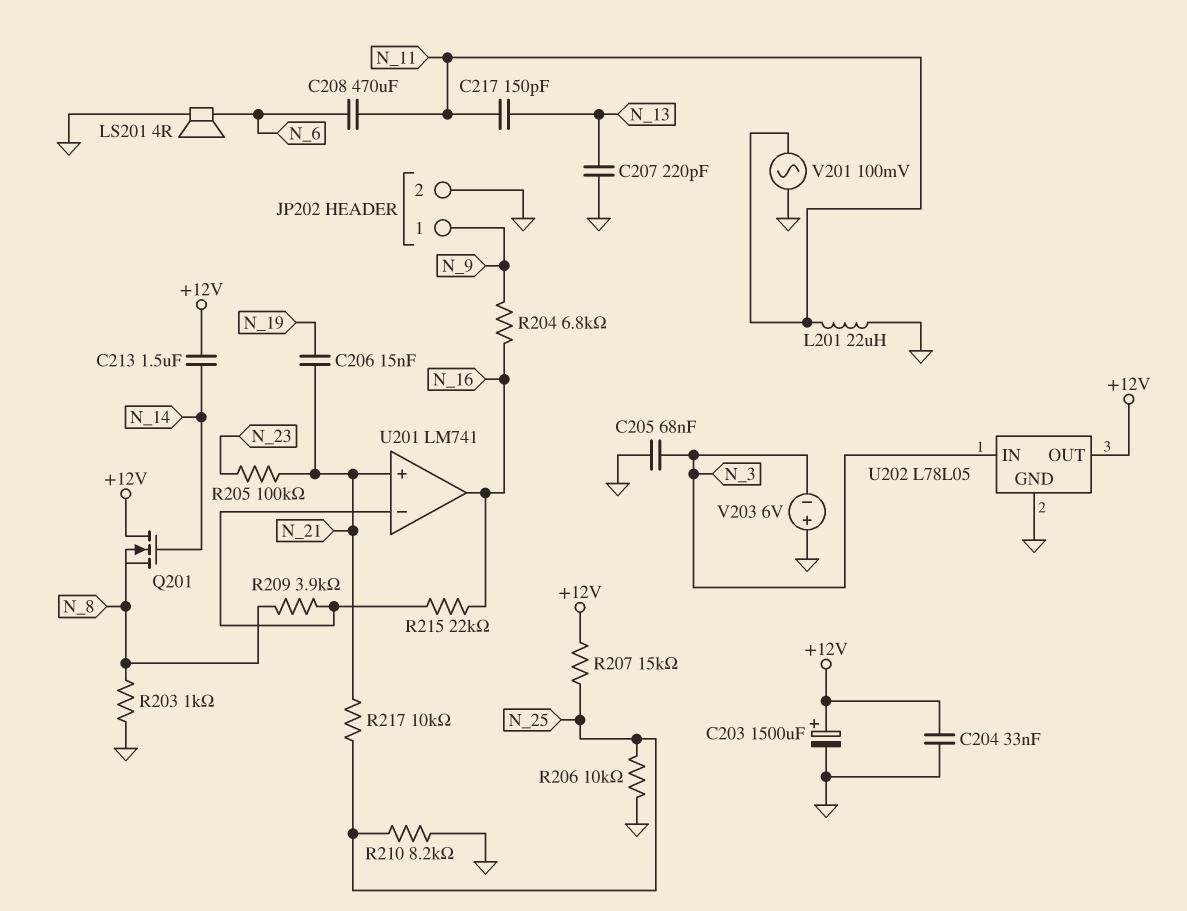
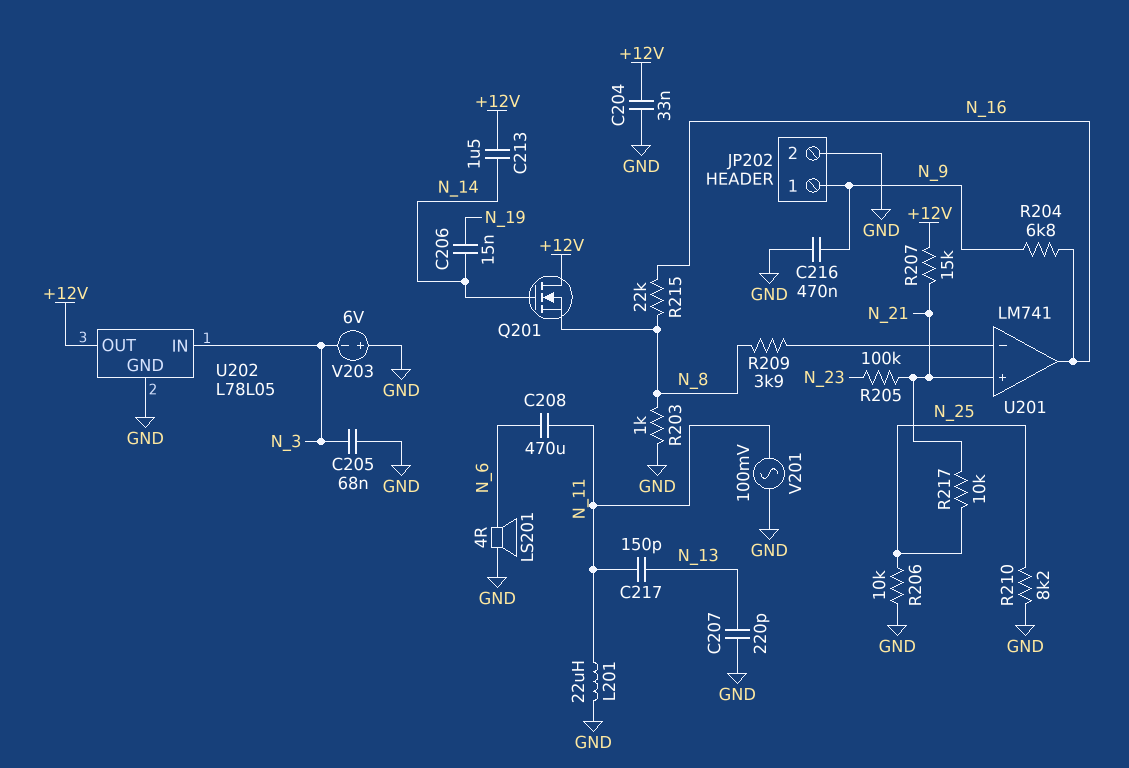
C203: 1500uF (plus +12V, minus GND) -> none
C206: 15nF (N_19, N_21) -> 15nF (N_14, N_19)
C216: none -> 470nF (GND, N_9)
R207: 15k (+12V, N_25) -> 15k (+12V, N_21)
R215: 22k (N_16, U201/in-) -> 22k (N_8, N_16)

